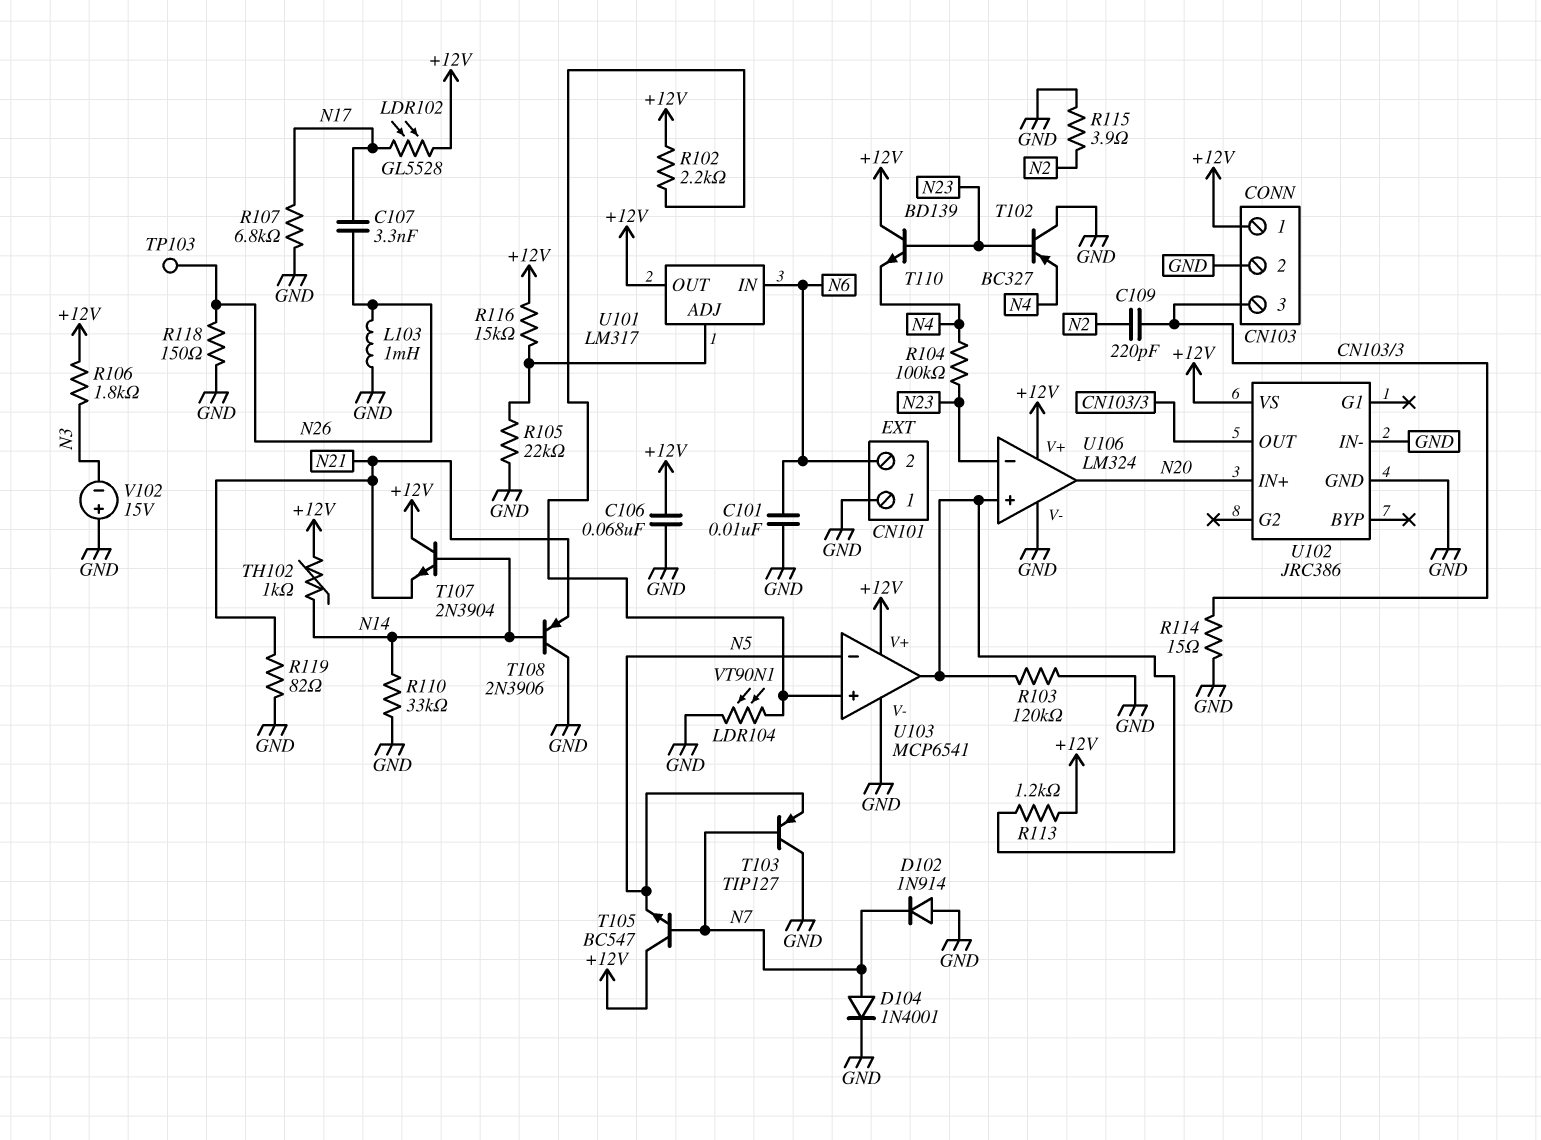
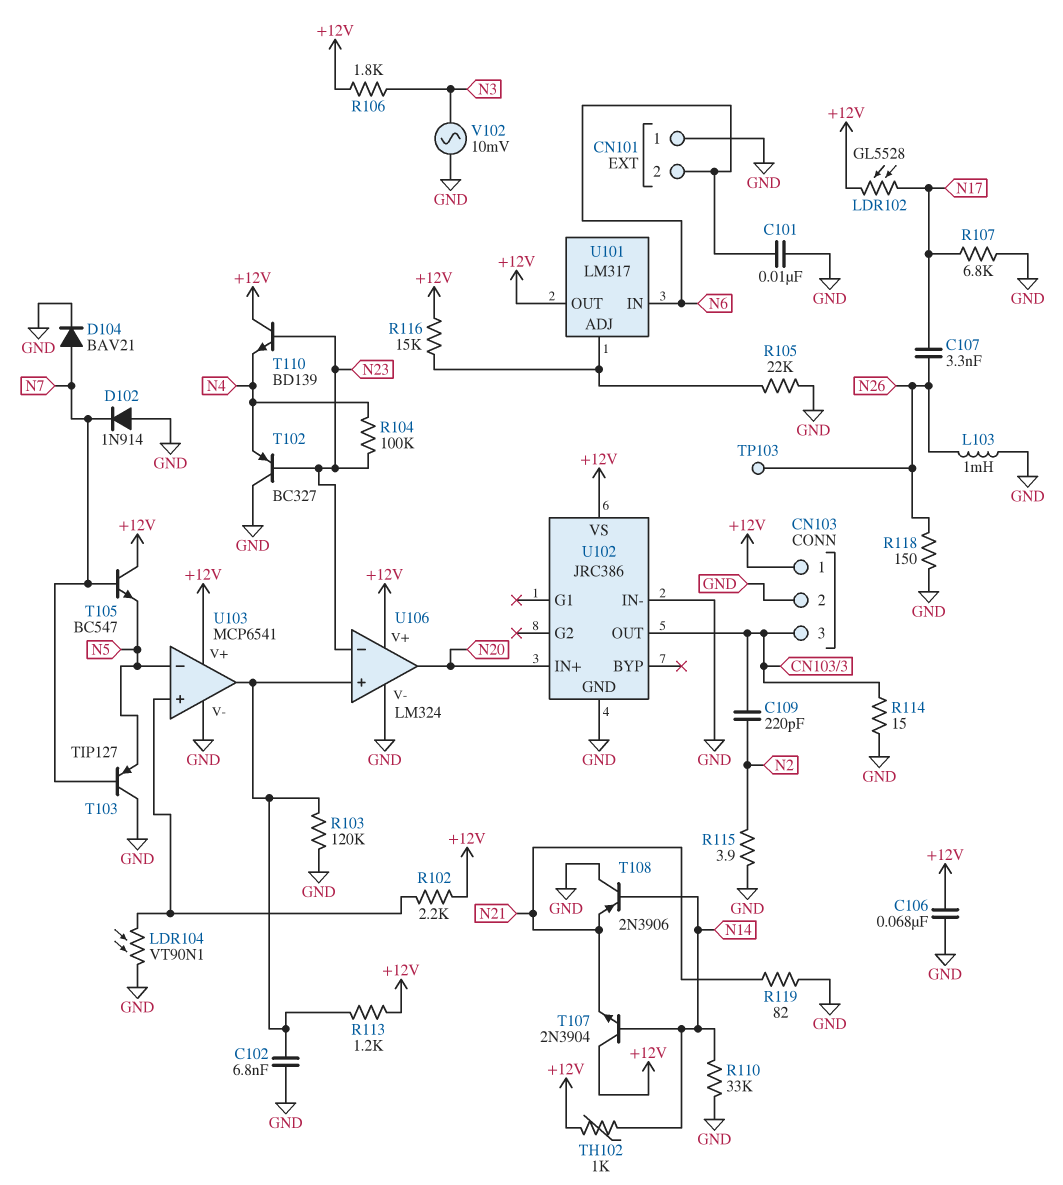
C102: none -> 6.8nF (GND, U103/out)
D104: diode 1N4001 (A N7, K GND) -> diode BAV21 (A N7, K GND)
V102: 15V (plus GND, minus N3) -> AC 10mV (GND, N3)

